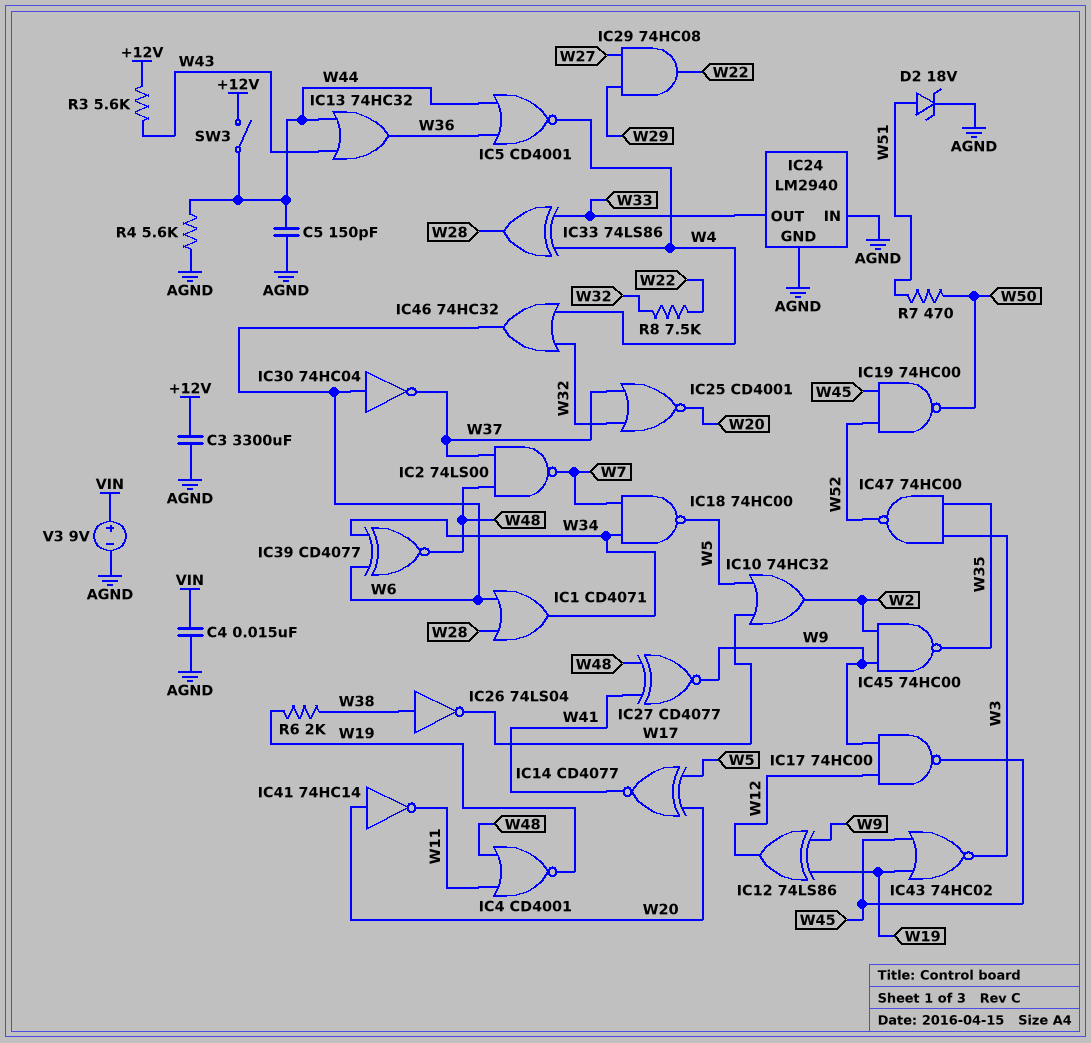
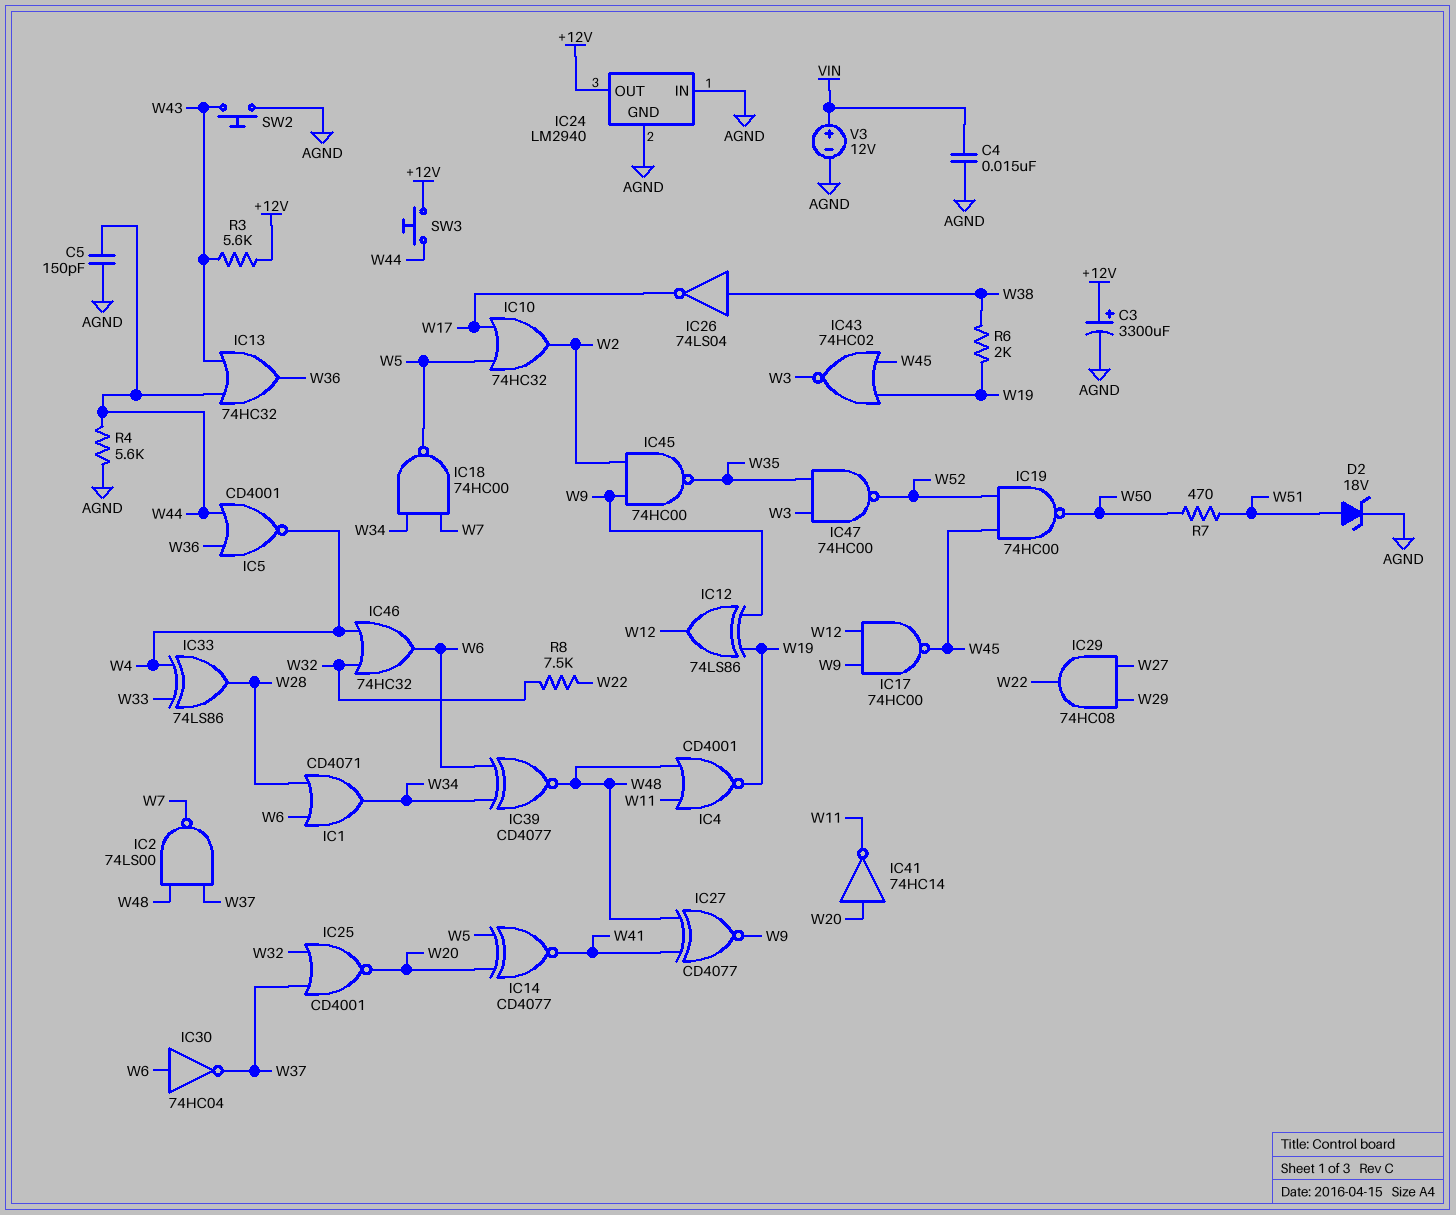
C3: 3300uF (+12V, AGND) -> 3300uF (plus +12V, minus AGND)
IC24 pin OUT: W33 -> +12V
SW2: none -> button (AGND, W43)
SW3: switch (+12V, W44) -> button (+12V, W44)
V3: 9V (plus VIN, minus AGND) -> 12V (plus VIN, minus AGND)

